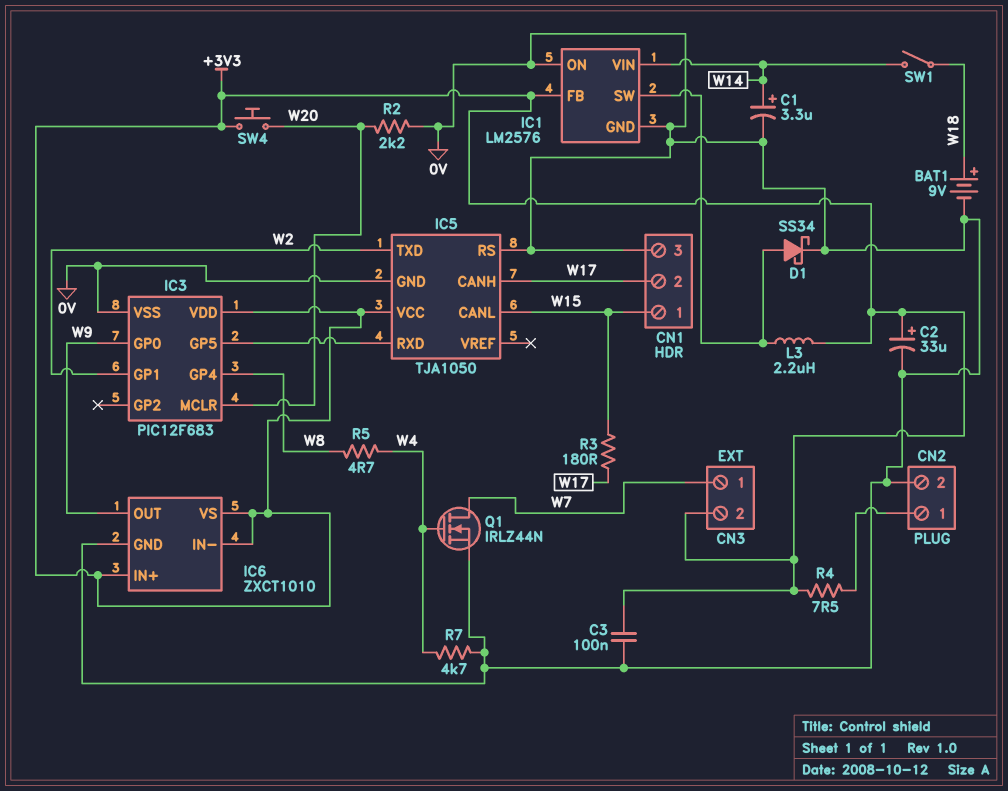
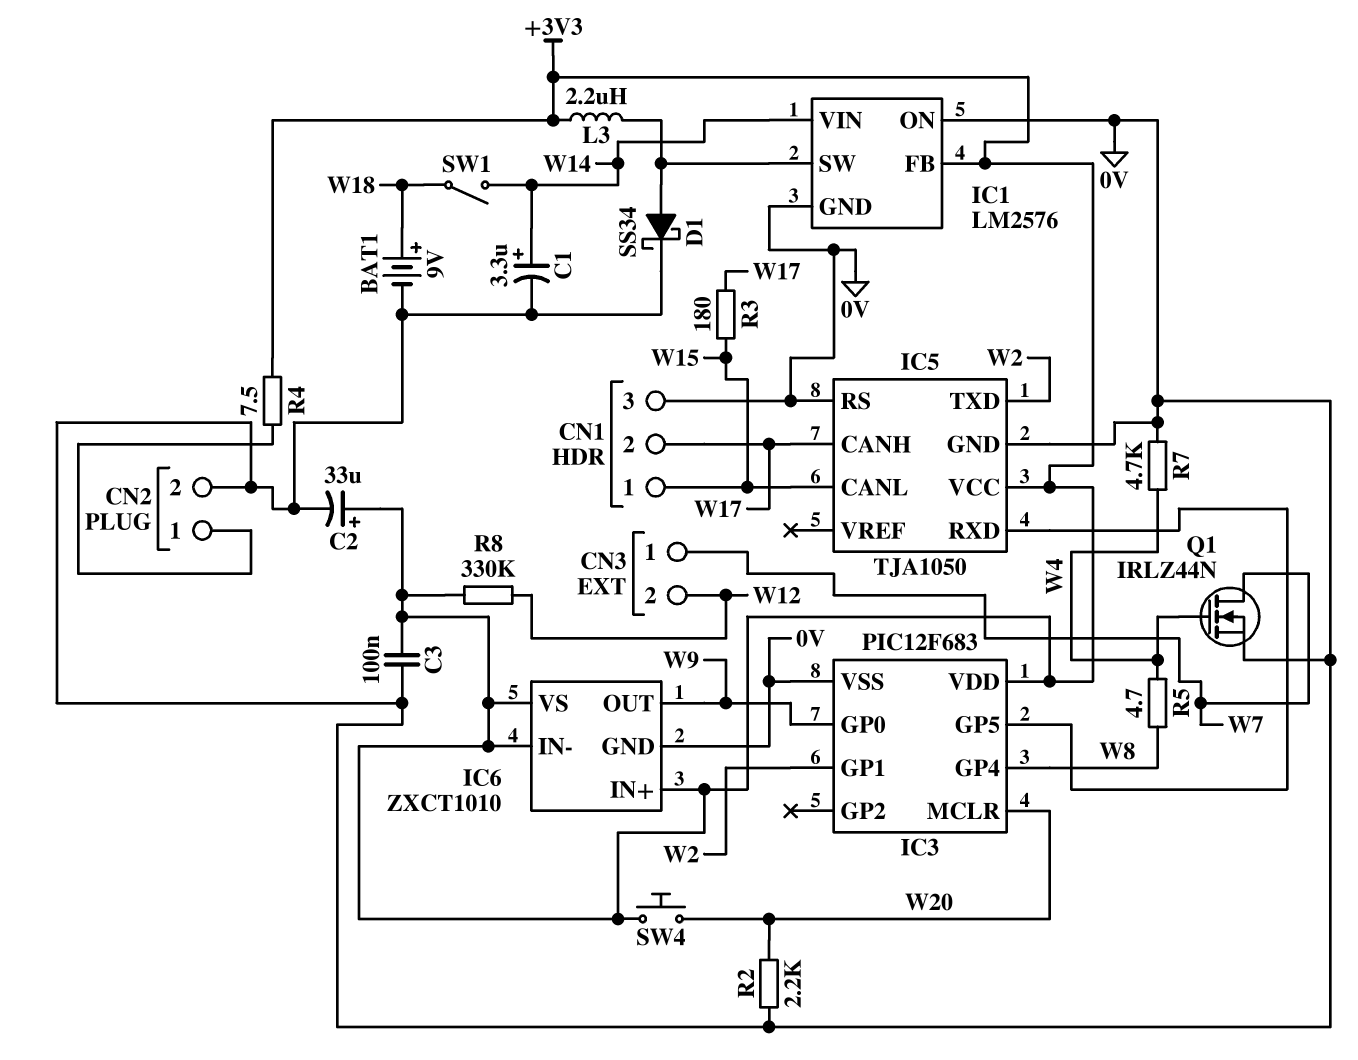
CN3 pin 2: +3V3 -> W12
R8: none -> 330k (+3V3, W12)

